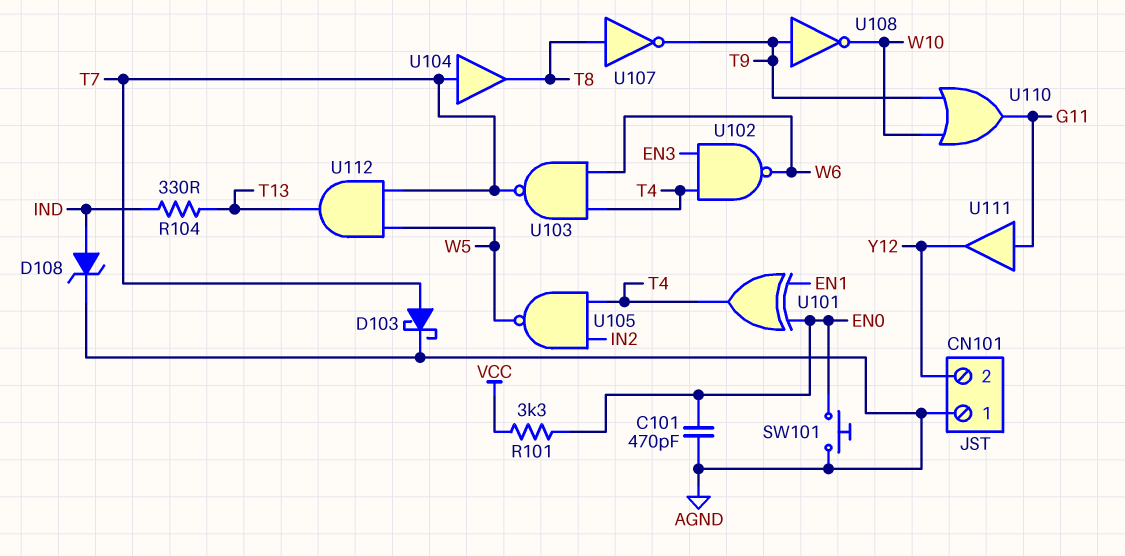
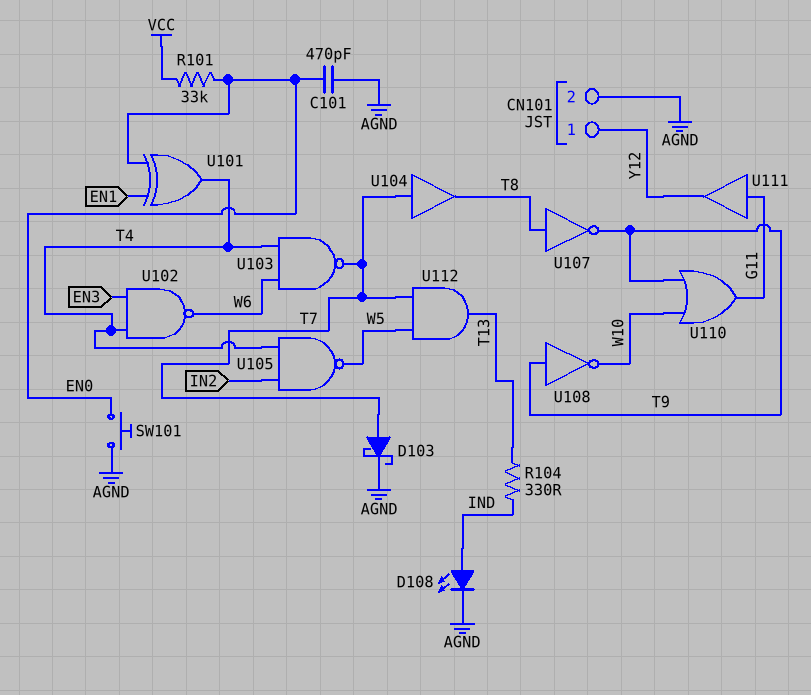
CN101 pin 1: AGND -> Y12
CN101 pin 2: Y12 -> AGND
D108: zener (A IND, K AGND) -> LED (A IND, K AGND)
R101: 3.3k (EN0, VCC) -> 33k (EN0, VCC)

